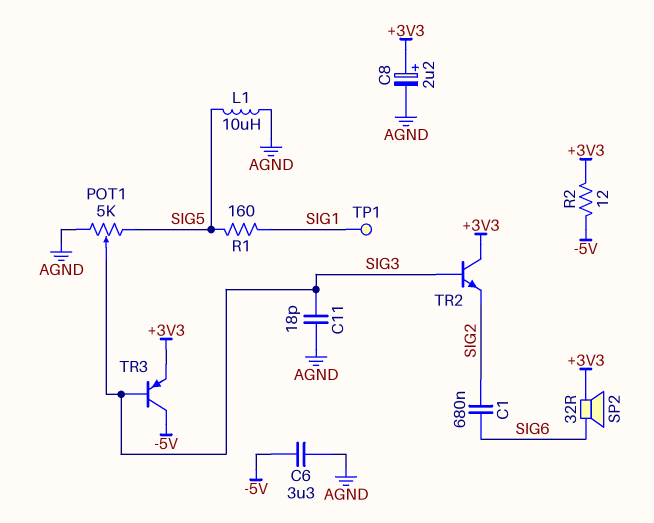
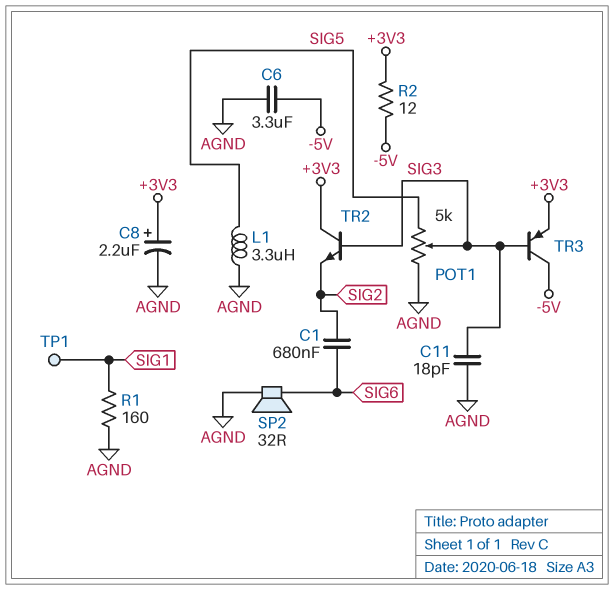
L1: 10uH (AGND, SIG5) -> 3.3uH (AGND, SIG5)
R1: 160 (SIG1, SIG5) -> 160 (AGND, SIG1)
SP2: speaker 32R (+3V3, SIG6) -> speaker 32R (AGND, SIG6)

